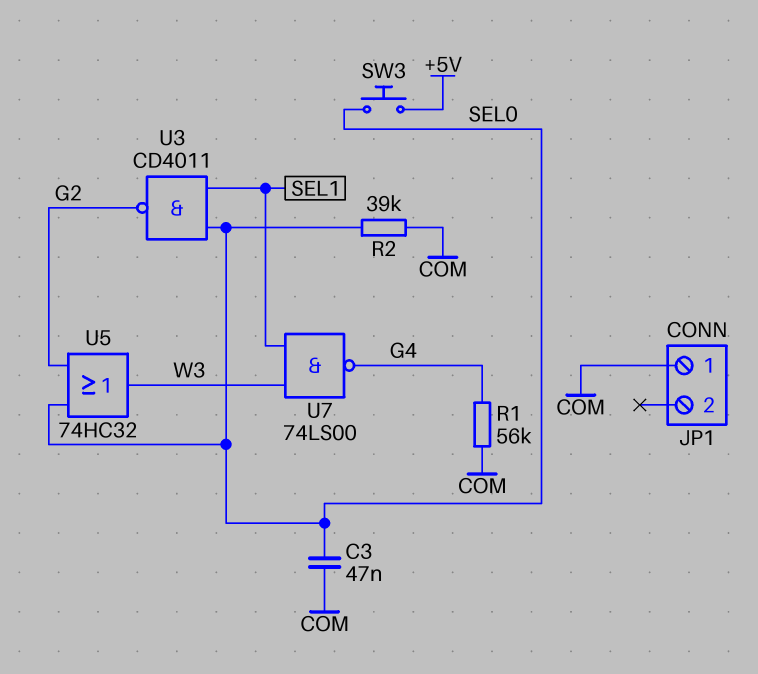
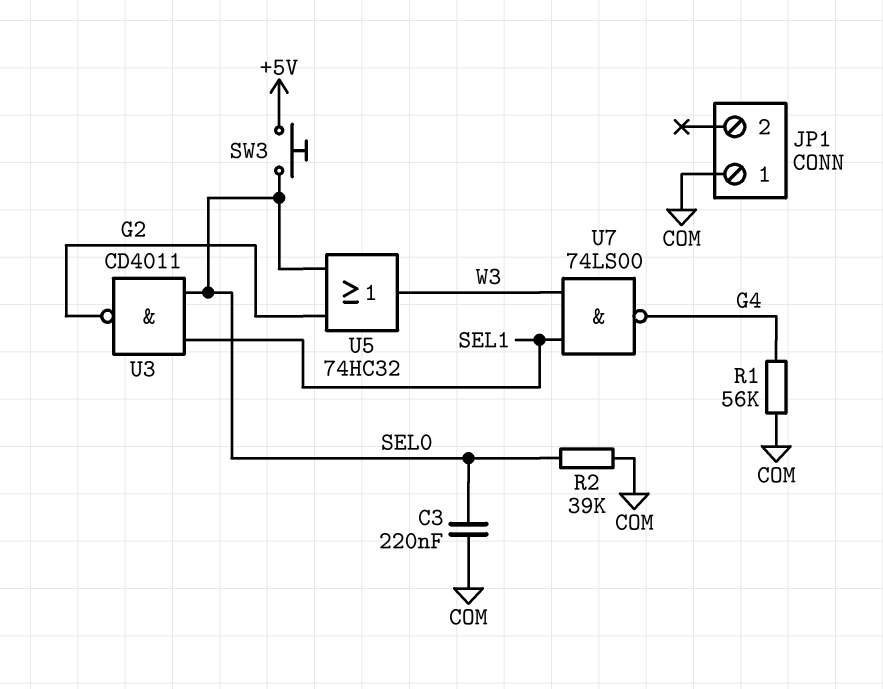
C3: 47nF (COM, SEL0) -> 220nF (COM, SEL0)

